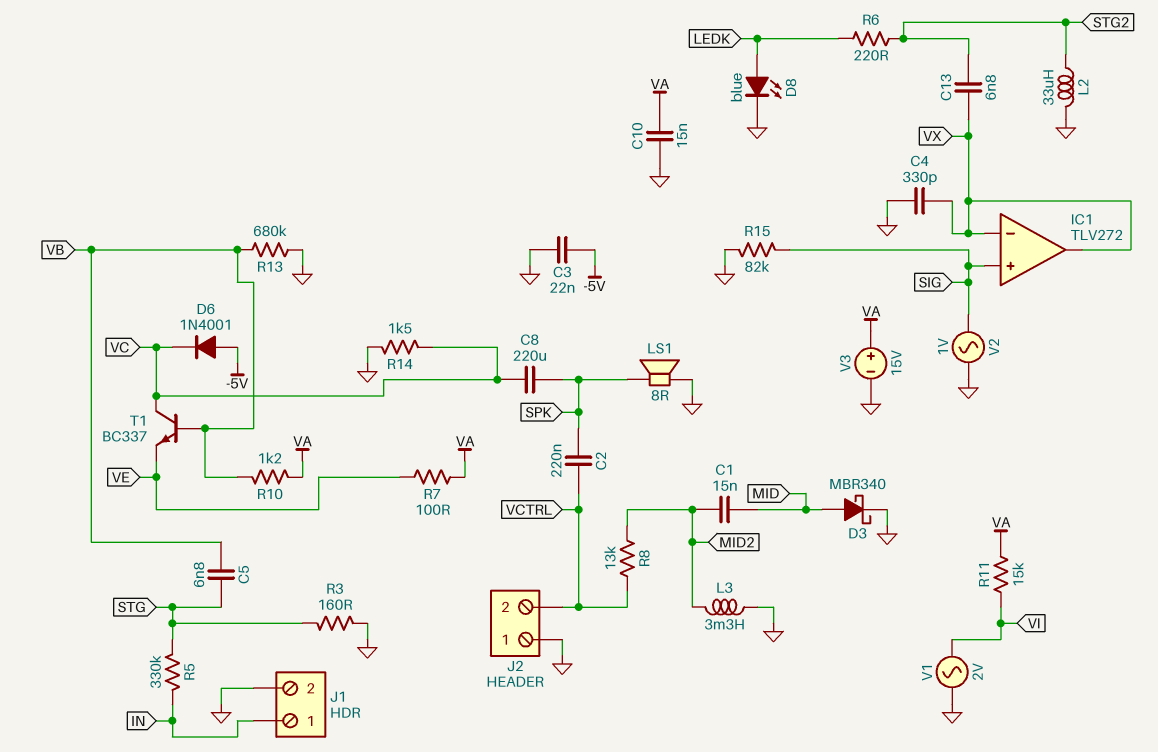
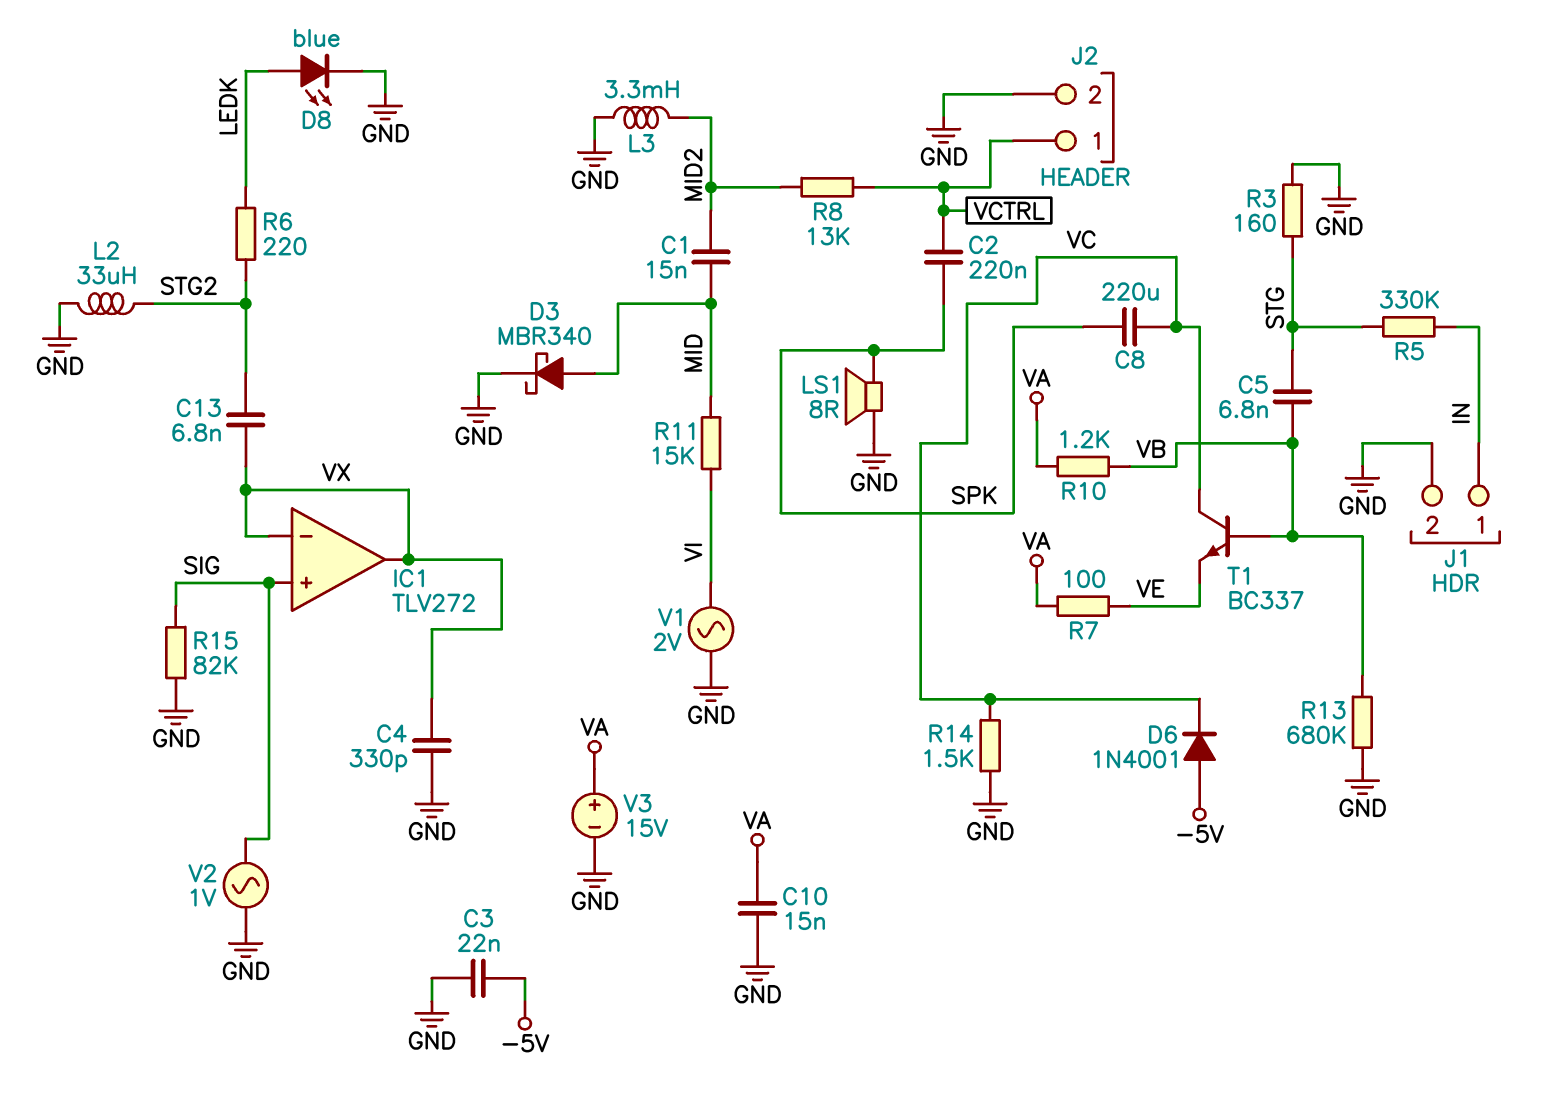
J2 pin 1: GND -> VCTRL
J2 pin 2: VCTRL -> GND
R11: 15k (VA, VI) -> 15k (MID, VI)

